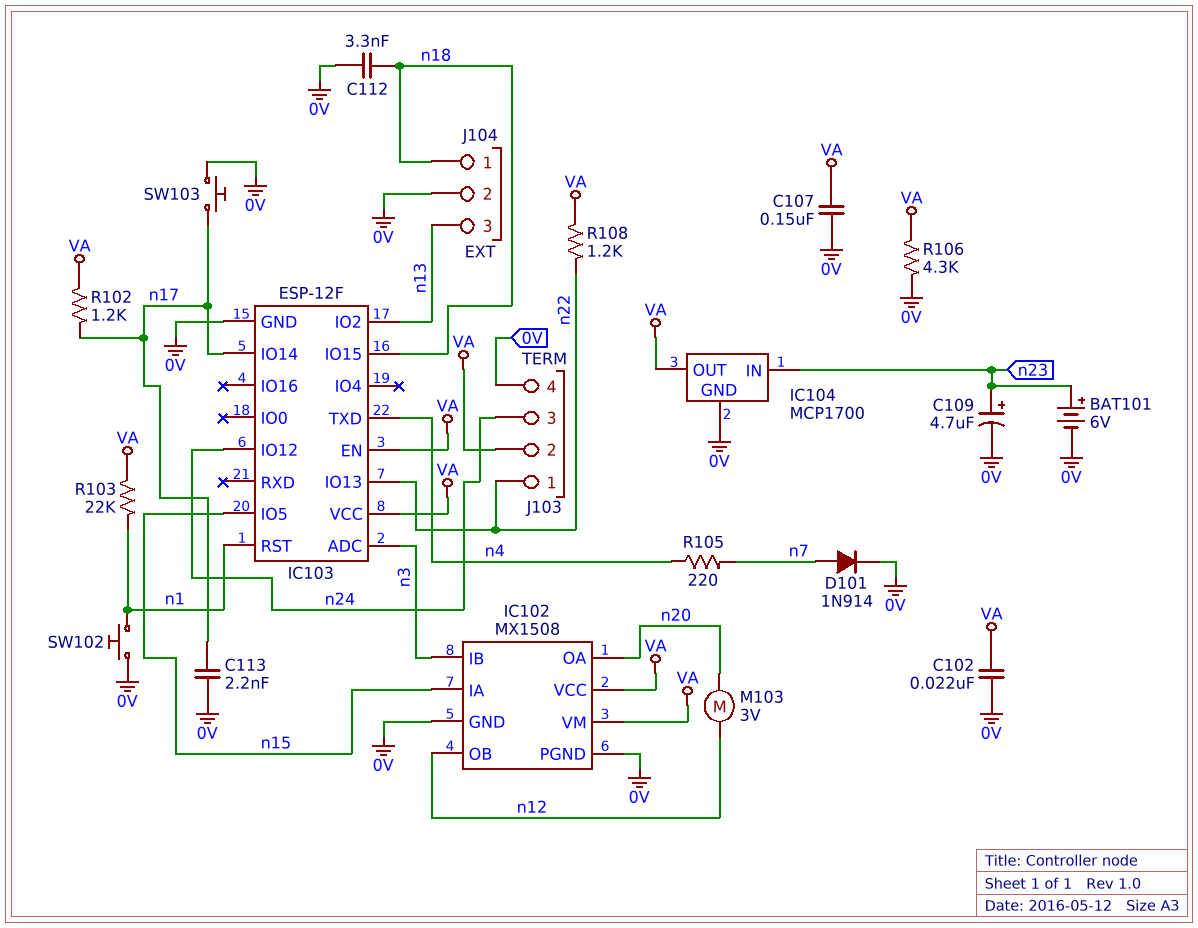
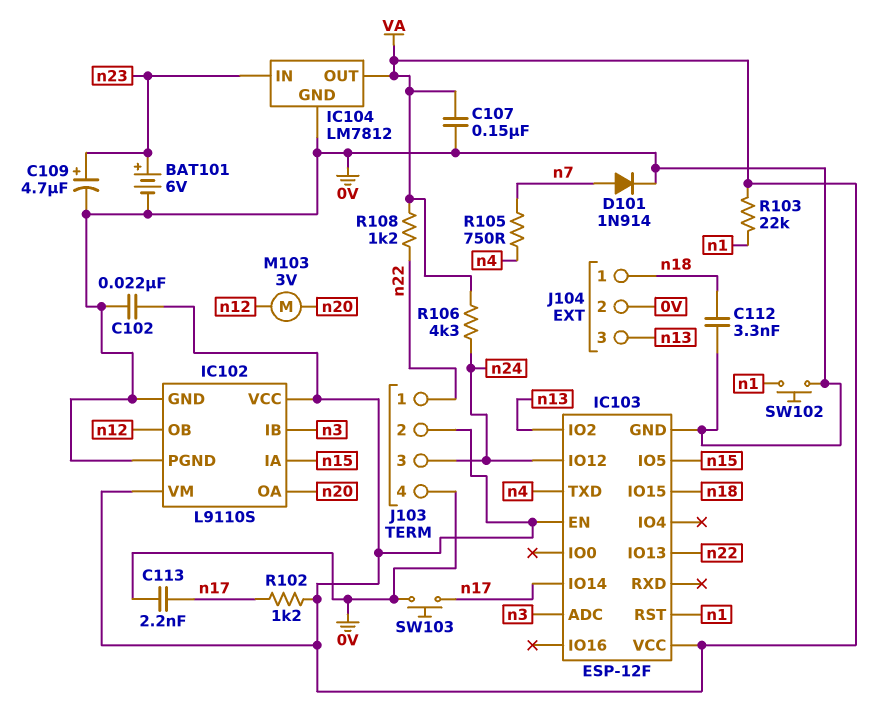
IC102: MX1508 -> L9110S
IC104: MCP1700 -> LM7812
R105: 220 (n4, n7) -> 750 (n4, n7)
R106: 4.3k (0V, VA) -> 4.3k (VA, n24)

